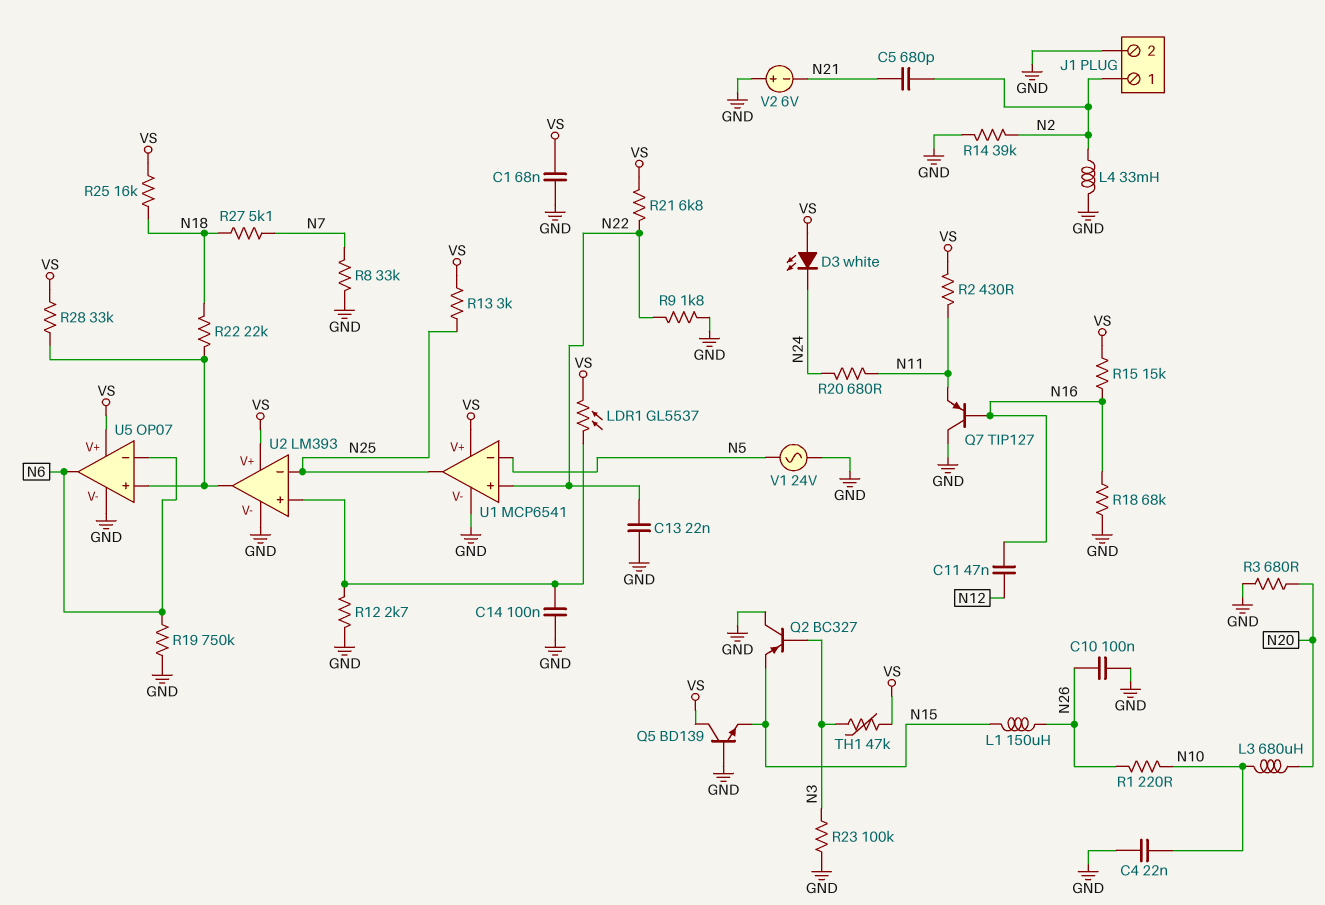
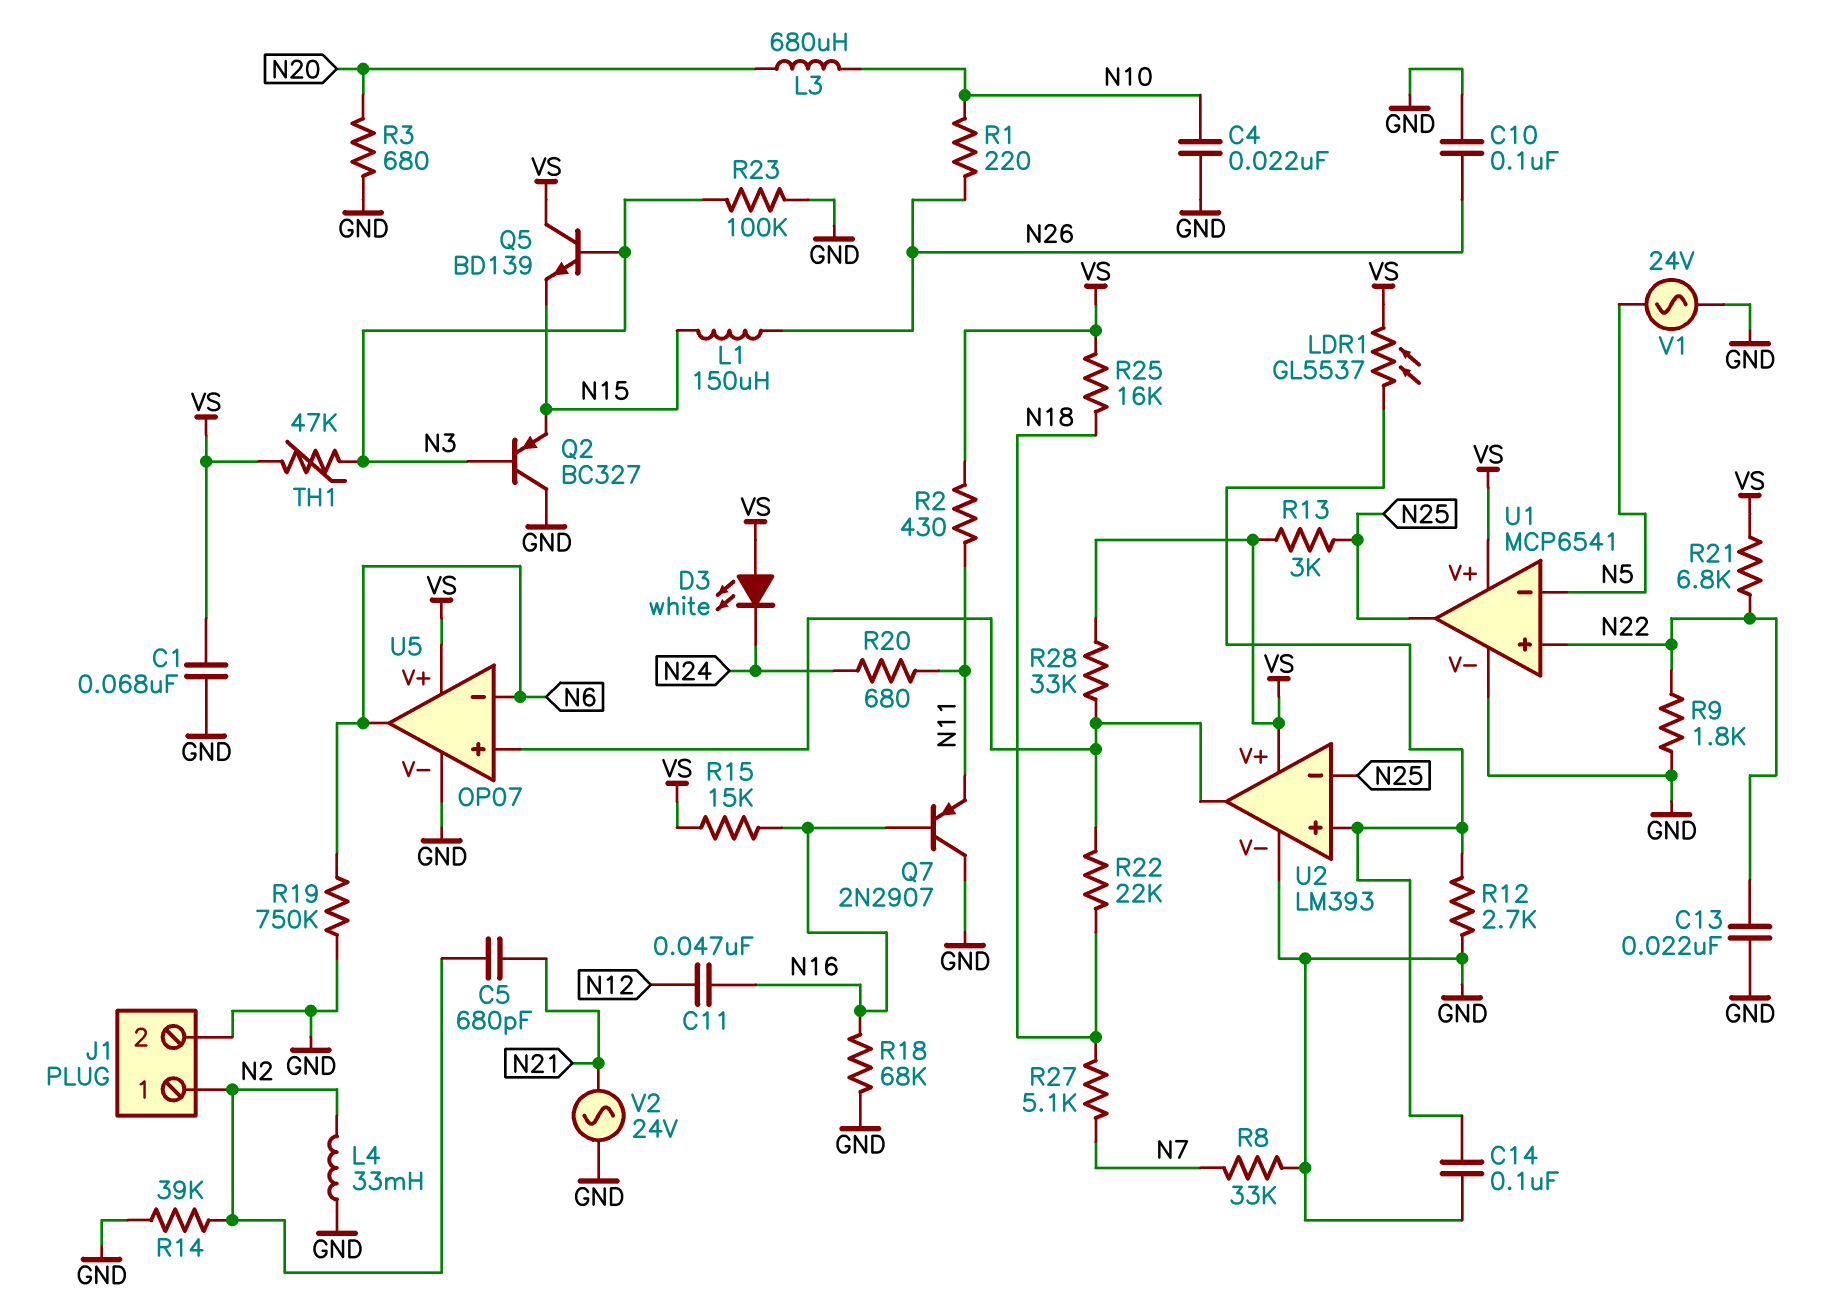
Q5: NPN BD139 (B GND, C VS, E N15) -> NPN BD139 (B N3, C VS, E N15)
Q7: PNP TIP127 (B N16, C GND, E N11) -> PNP 2N2907 (B N16, C GND, E N11)
V2: 6V (plus GND, minus N21) -> AC 24V (GND, N21)

